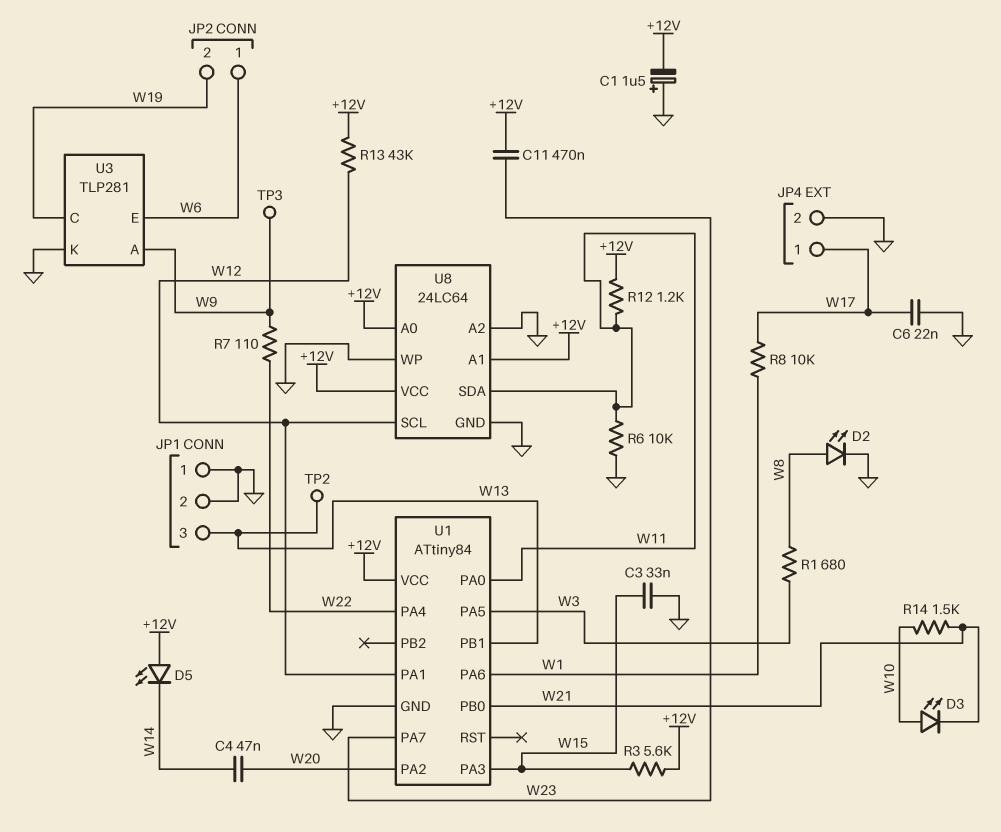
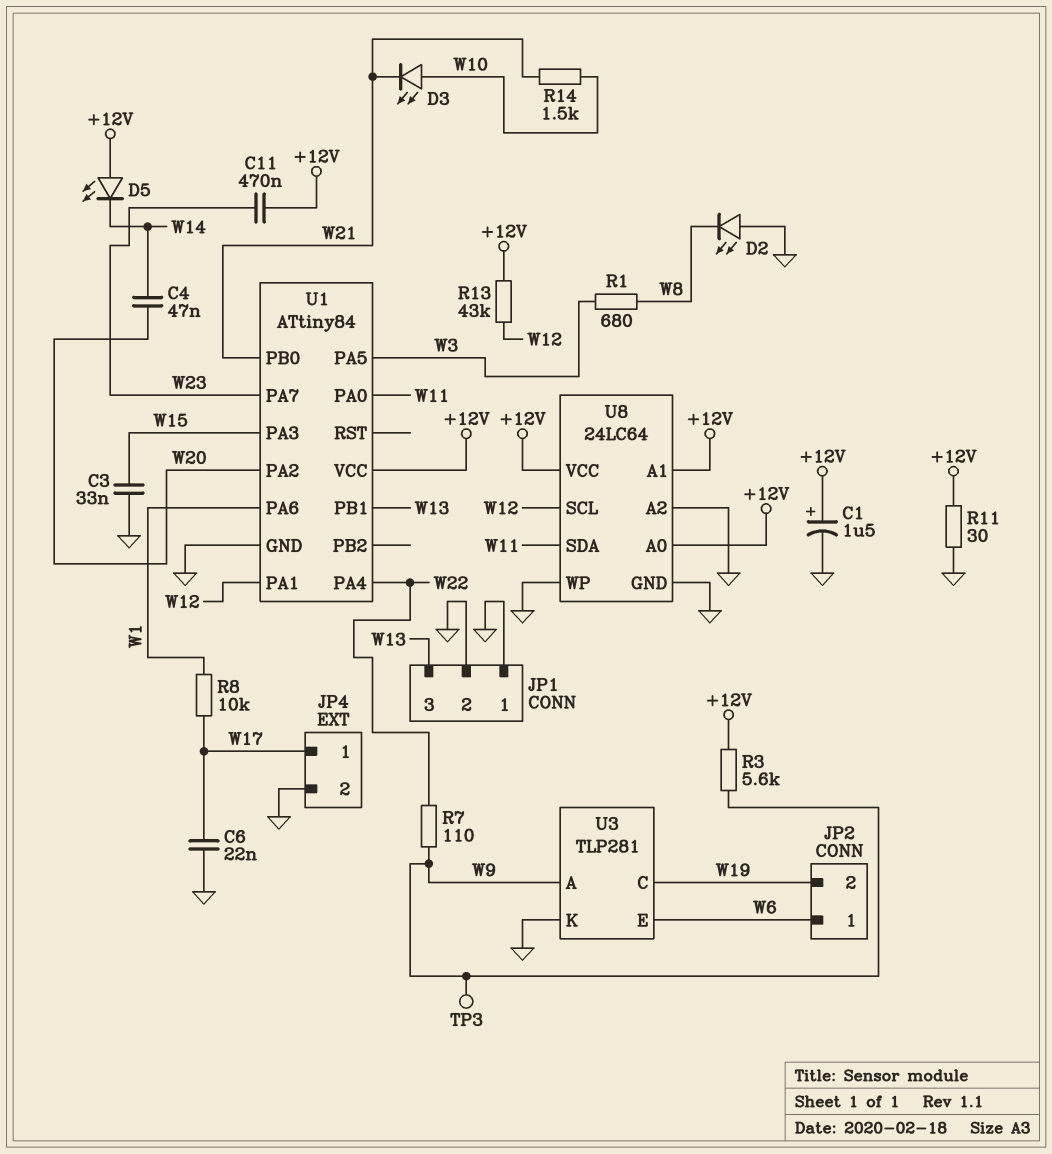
C1: 1.5uF (plus GND, minus +12V) -> 1.5uF (plus +12V, minus GND)
D2: LED (A W8, K GND) -> LED (A GND, K W8)
R3: 5.6k (+12V, W15) -> 5.6k (+12V, W9)
R6: 10k (GND, W11) -> none
R11: none -> 30 (+12V, GND)
R12: 1.2k (+12V, W11) -> none
TP2: test point (W13) -> none

